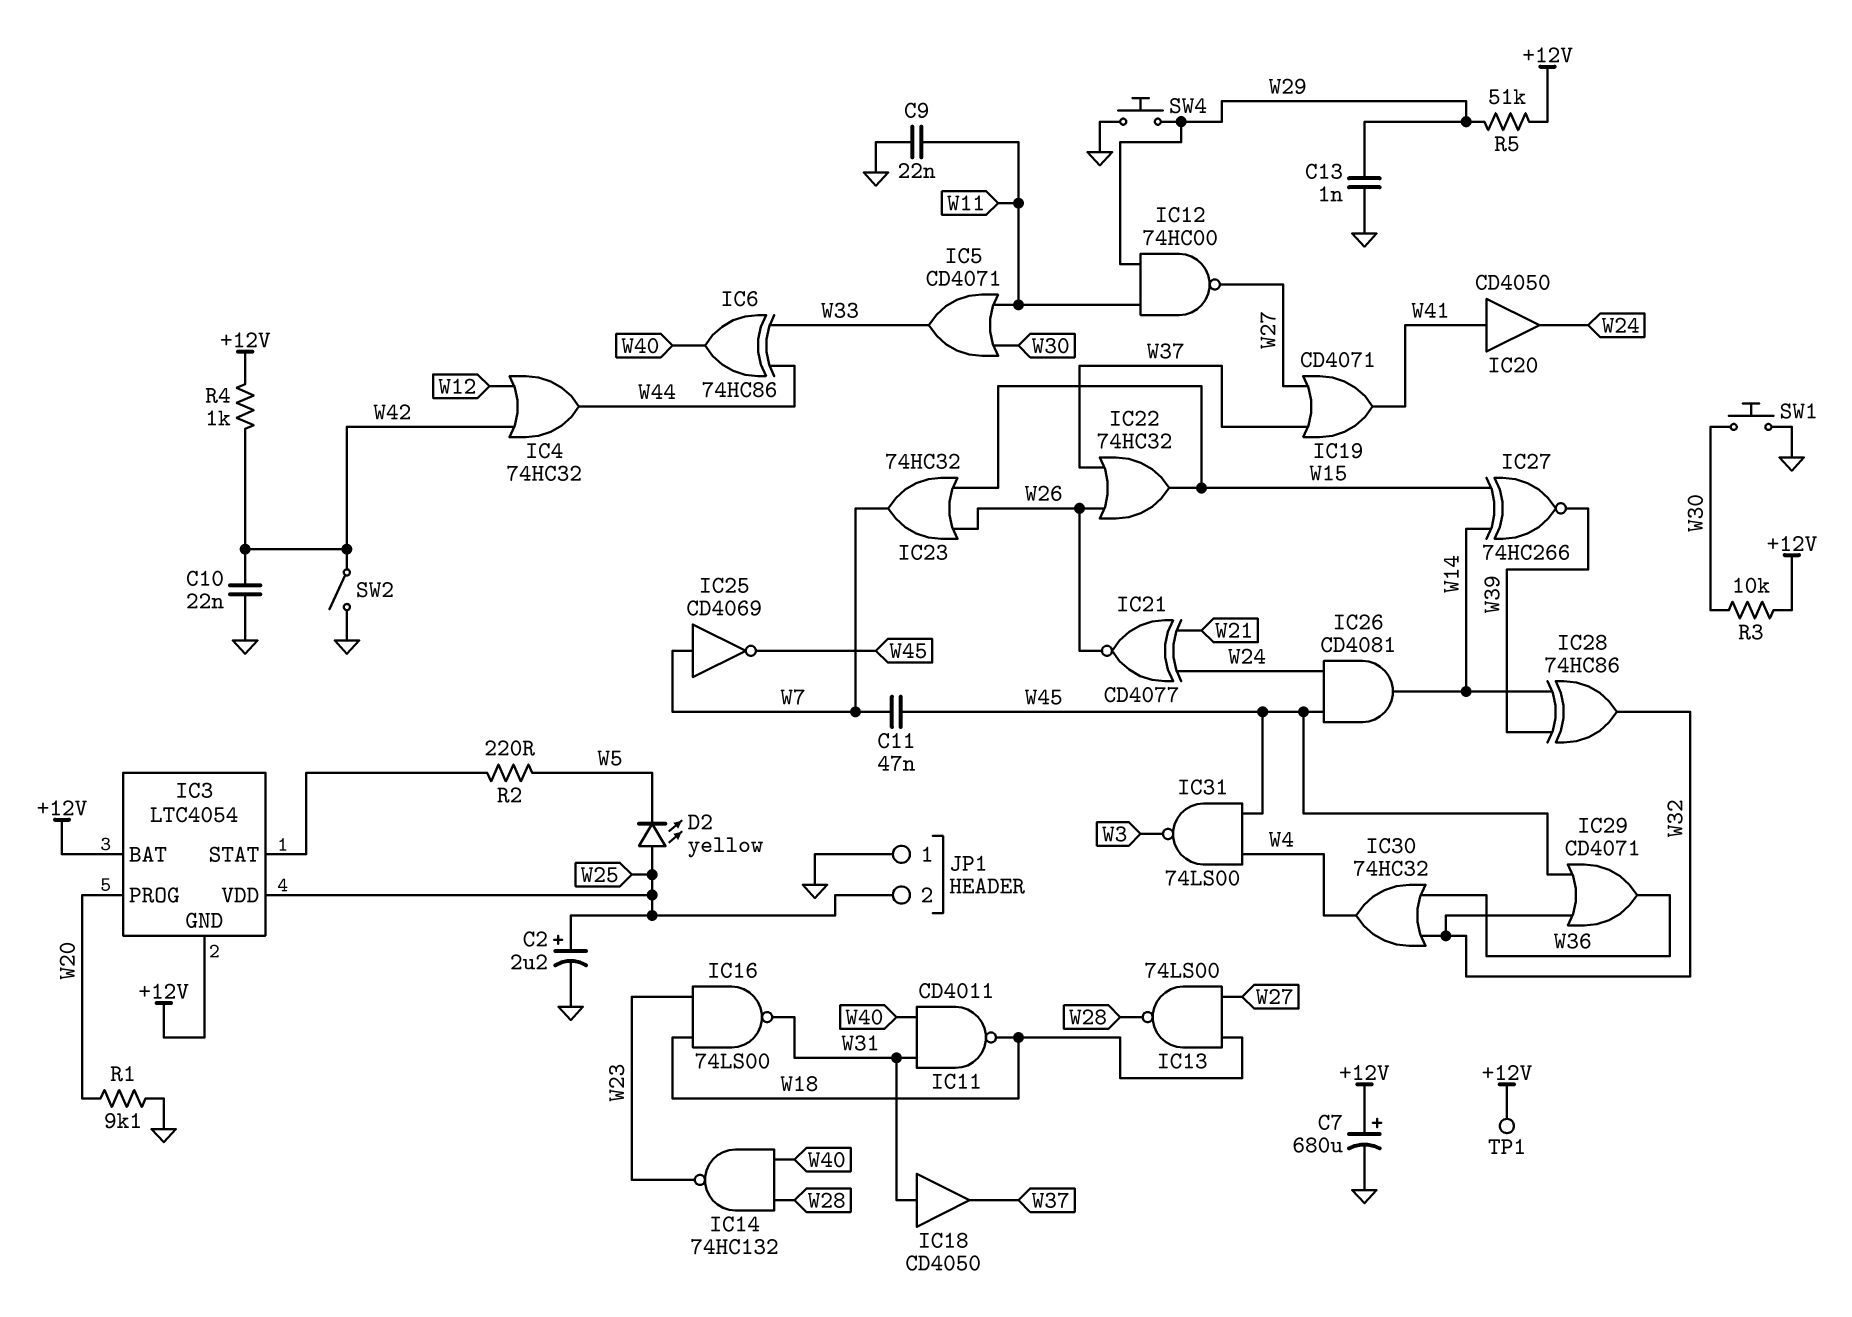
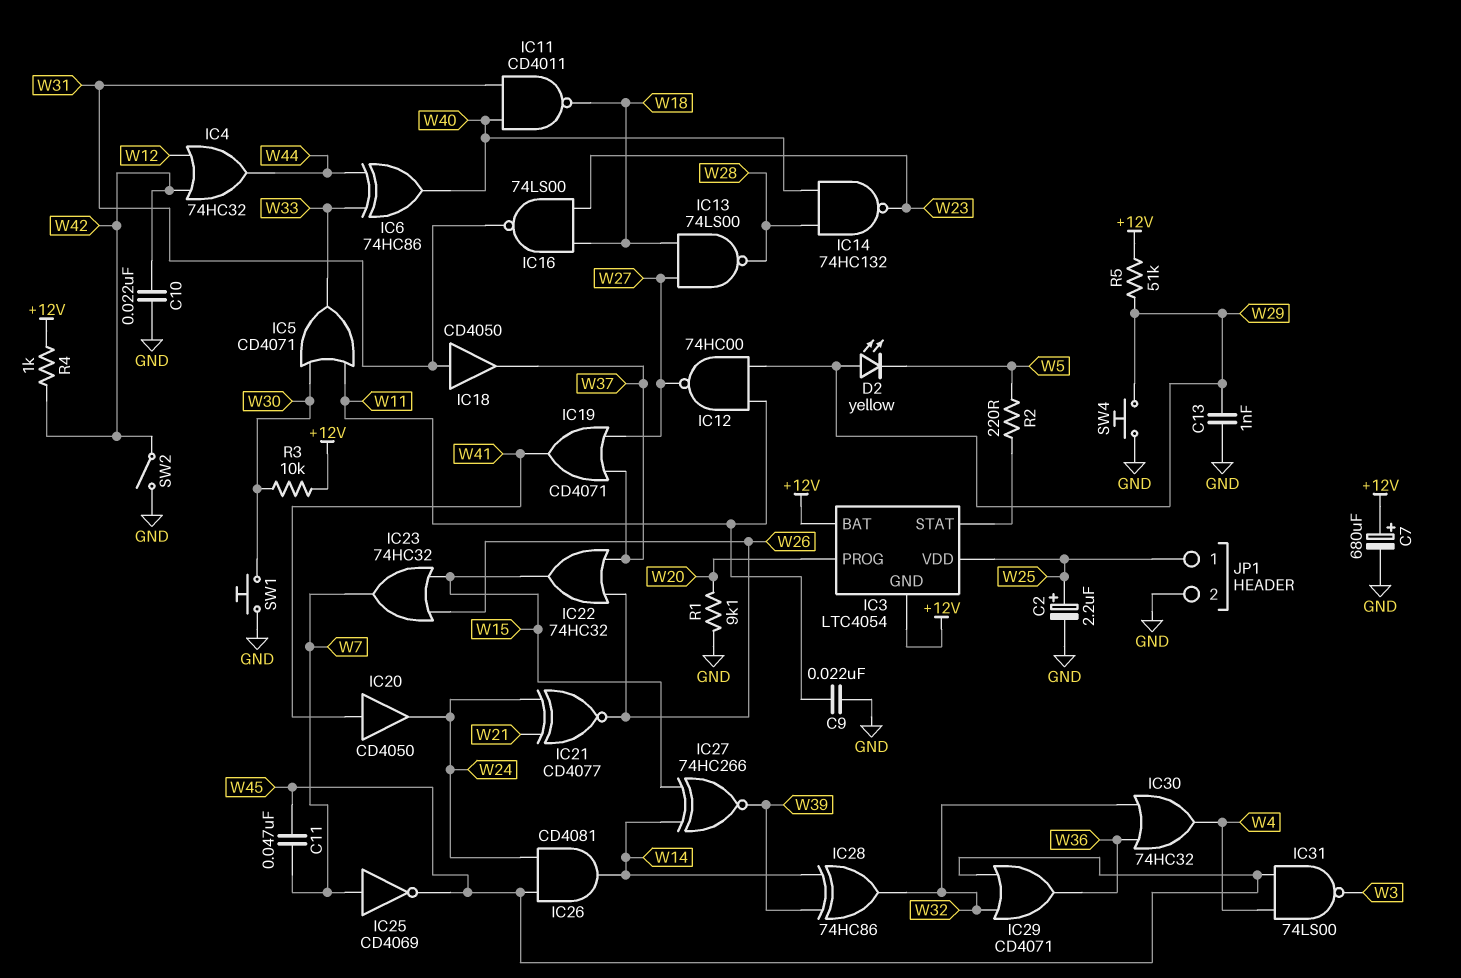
D2: LED yellow (A W25, K W5) -> LED yellow (A W29, K W5)
JP1 pin 1: GND -> W25
JP1 pin 2: W25 -> GND
TP1: test point (+12V) -> none

